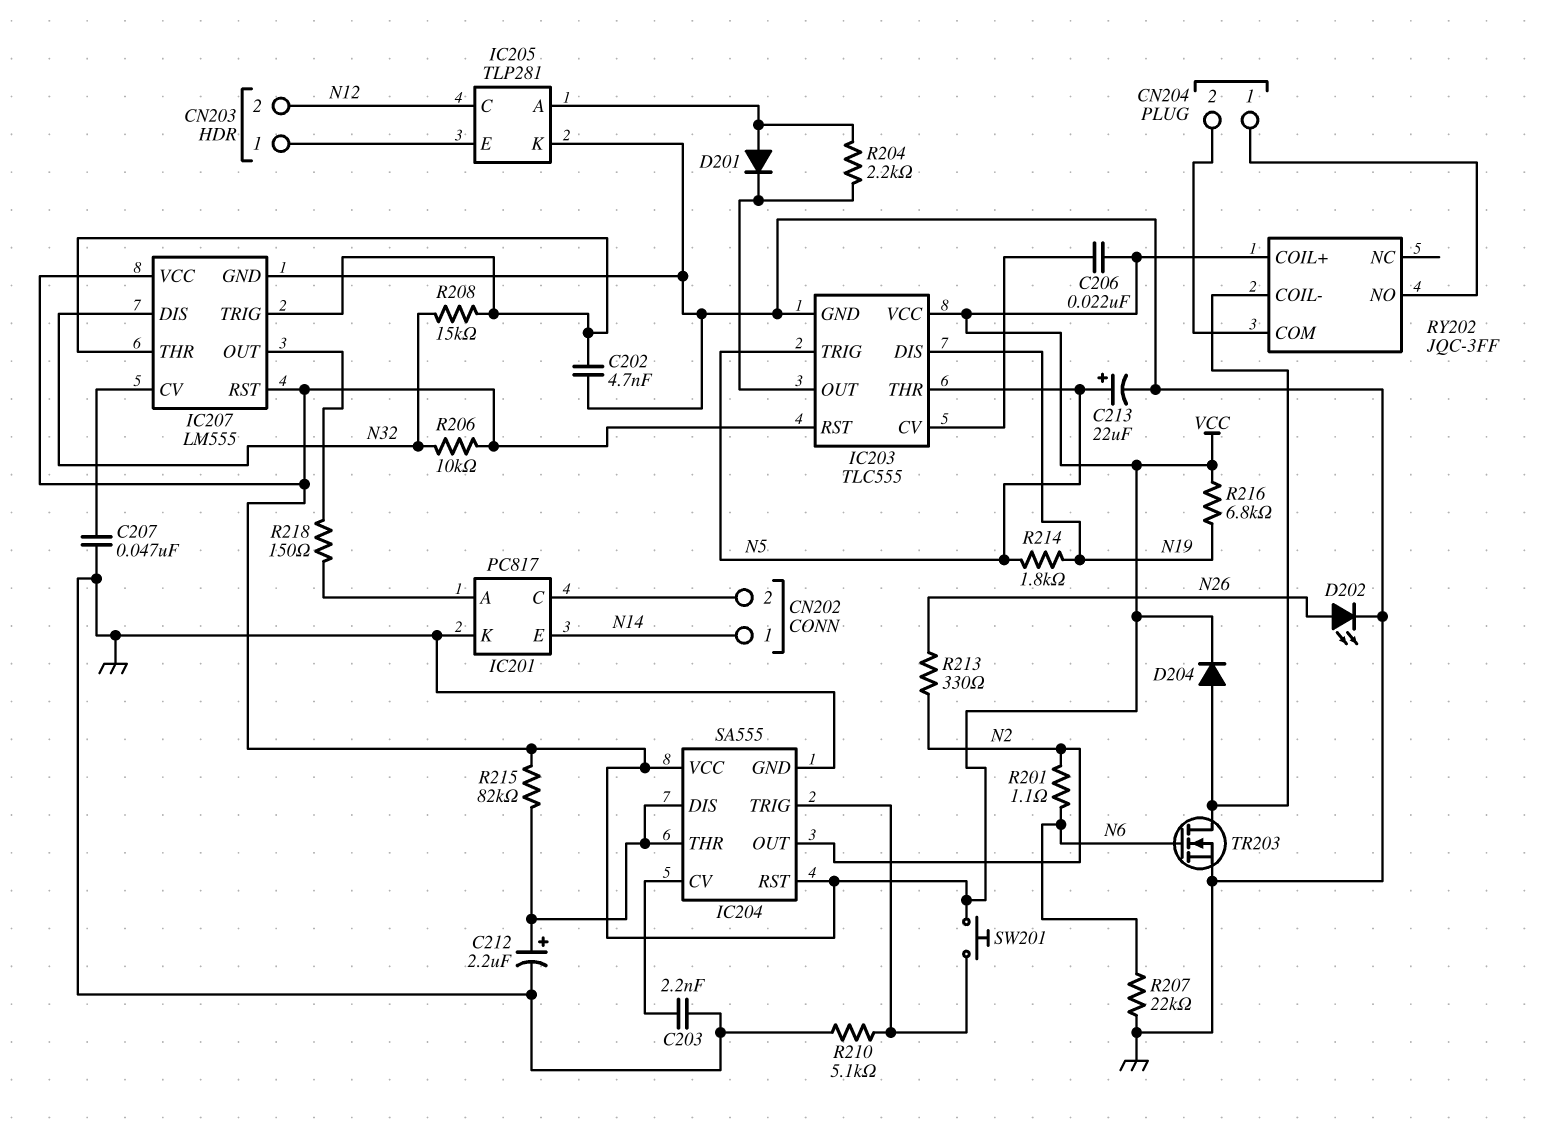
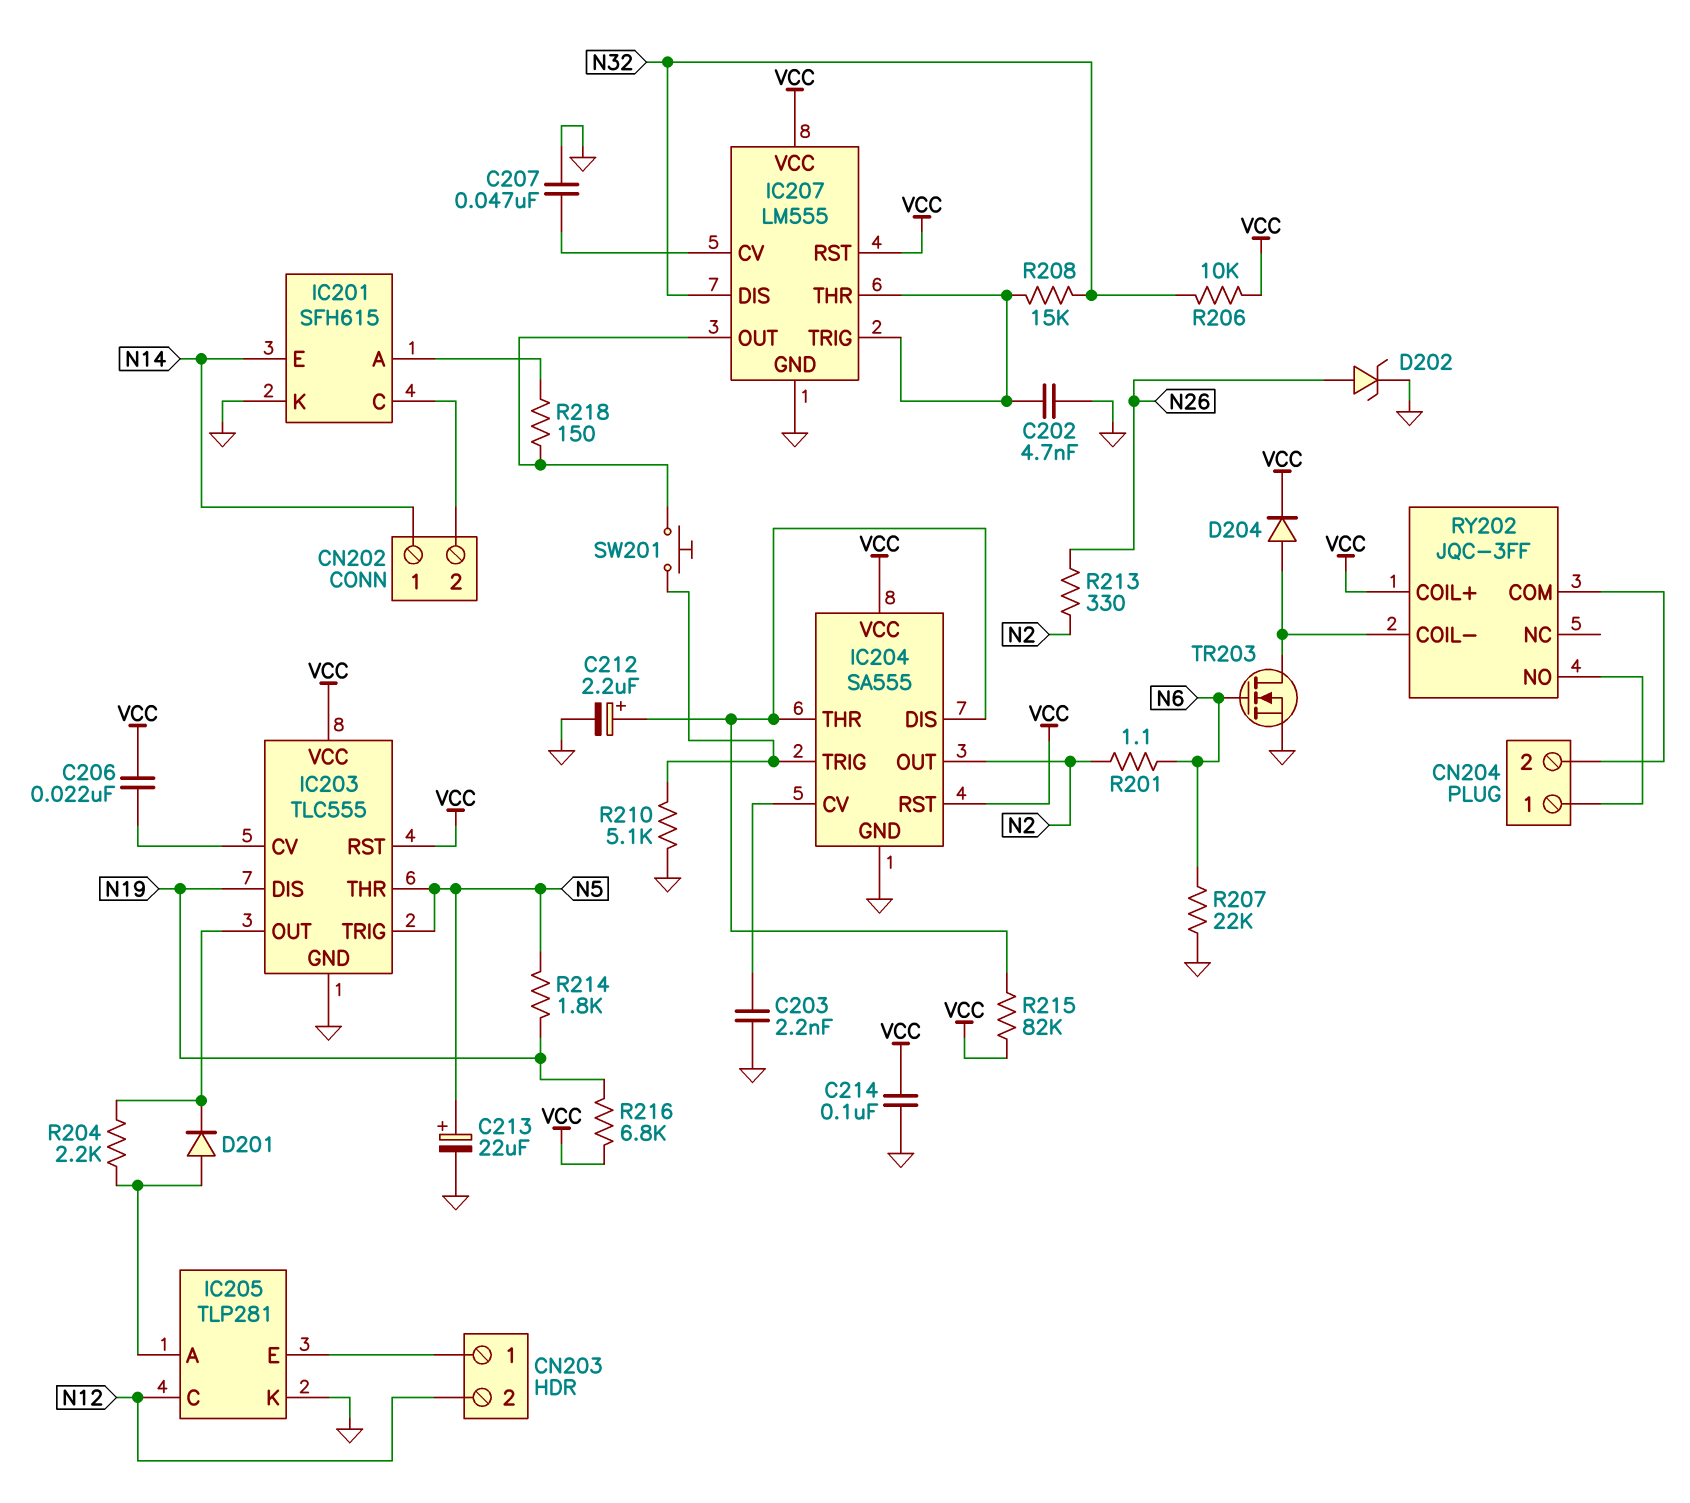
C214: none -> 100nF (GND, VCC)
D202: LED (A N26, K GND) -> zener (A N26, K GND)
IC201: PC817 -> SFH615
SW201: button (IC204/TRIG, VCC) -> button (IC204/TRIG, IC207/OUT)

